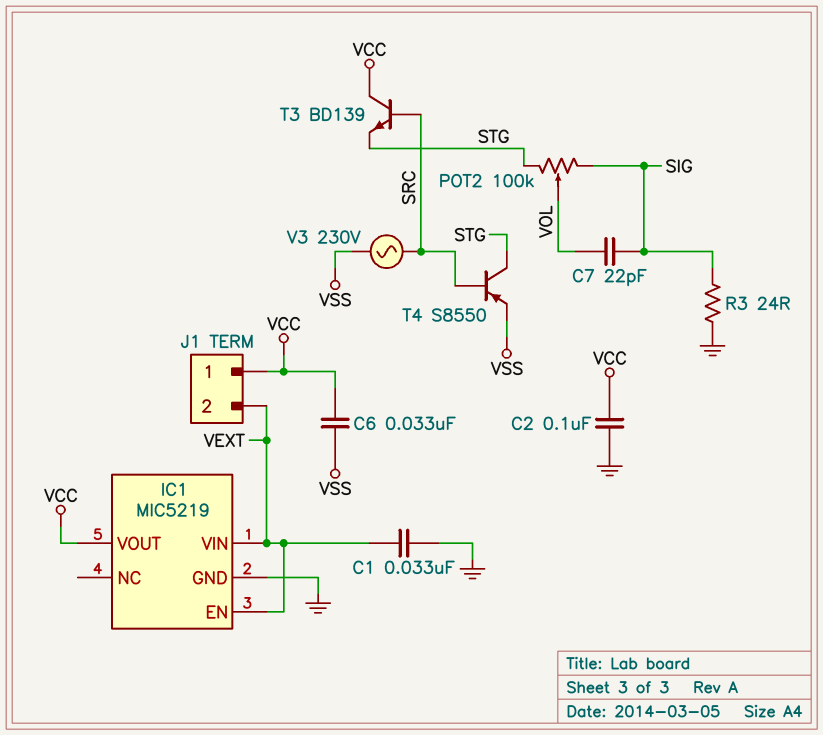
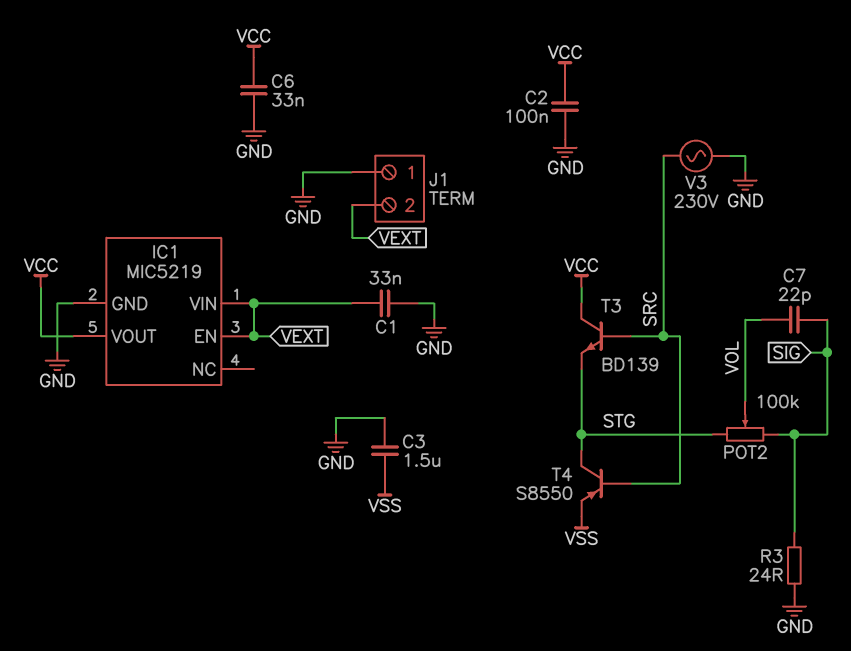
C3: none -> 1.5uF (GND, VSS)
C6: 33nF (VCC, VSS) -> 33nF (GND, VCC)
J1 pin 1: VCC -> GND
V3: AC 230V (SRC, VSS) -> AC 230V (GND, SRC)

